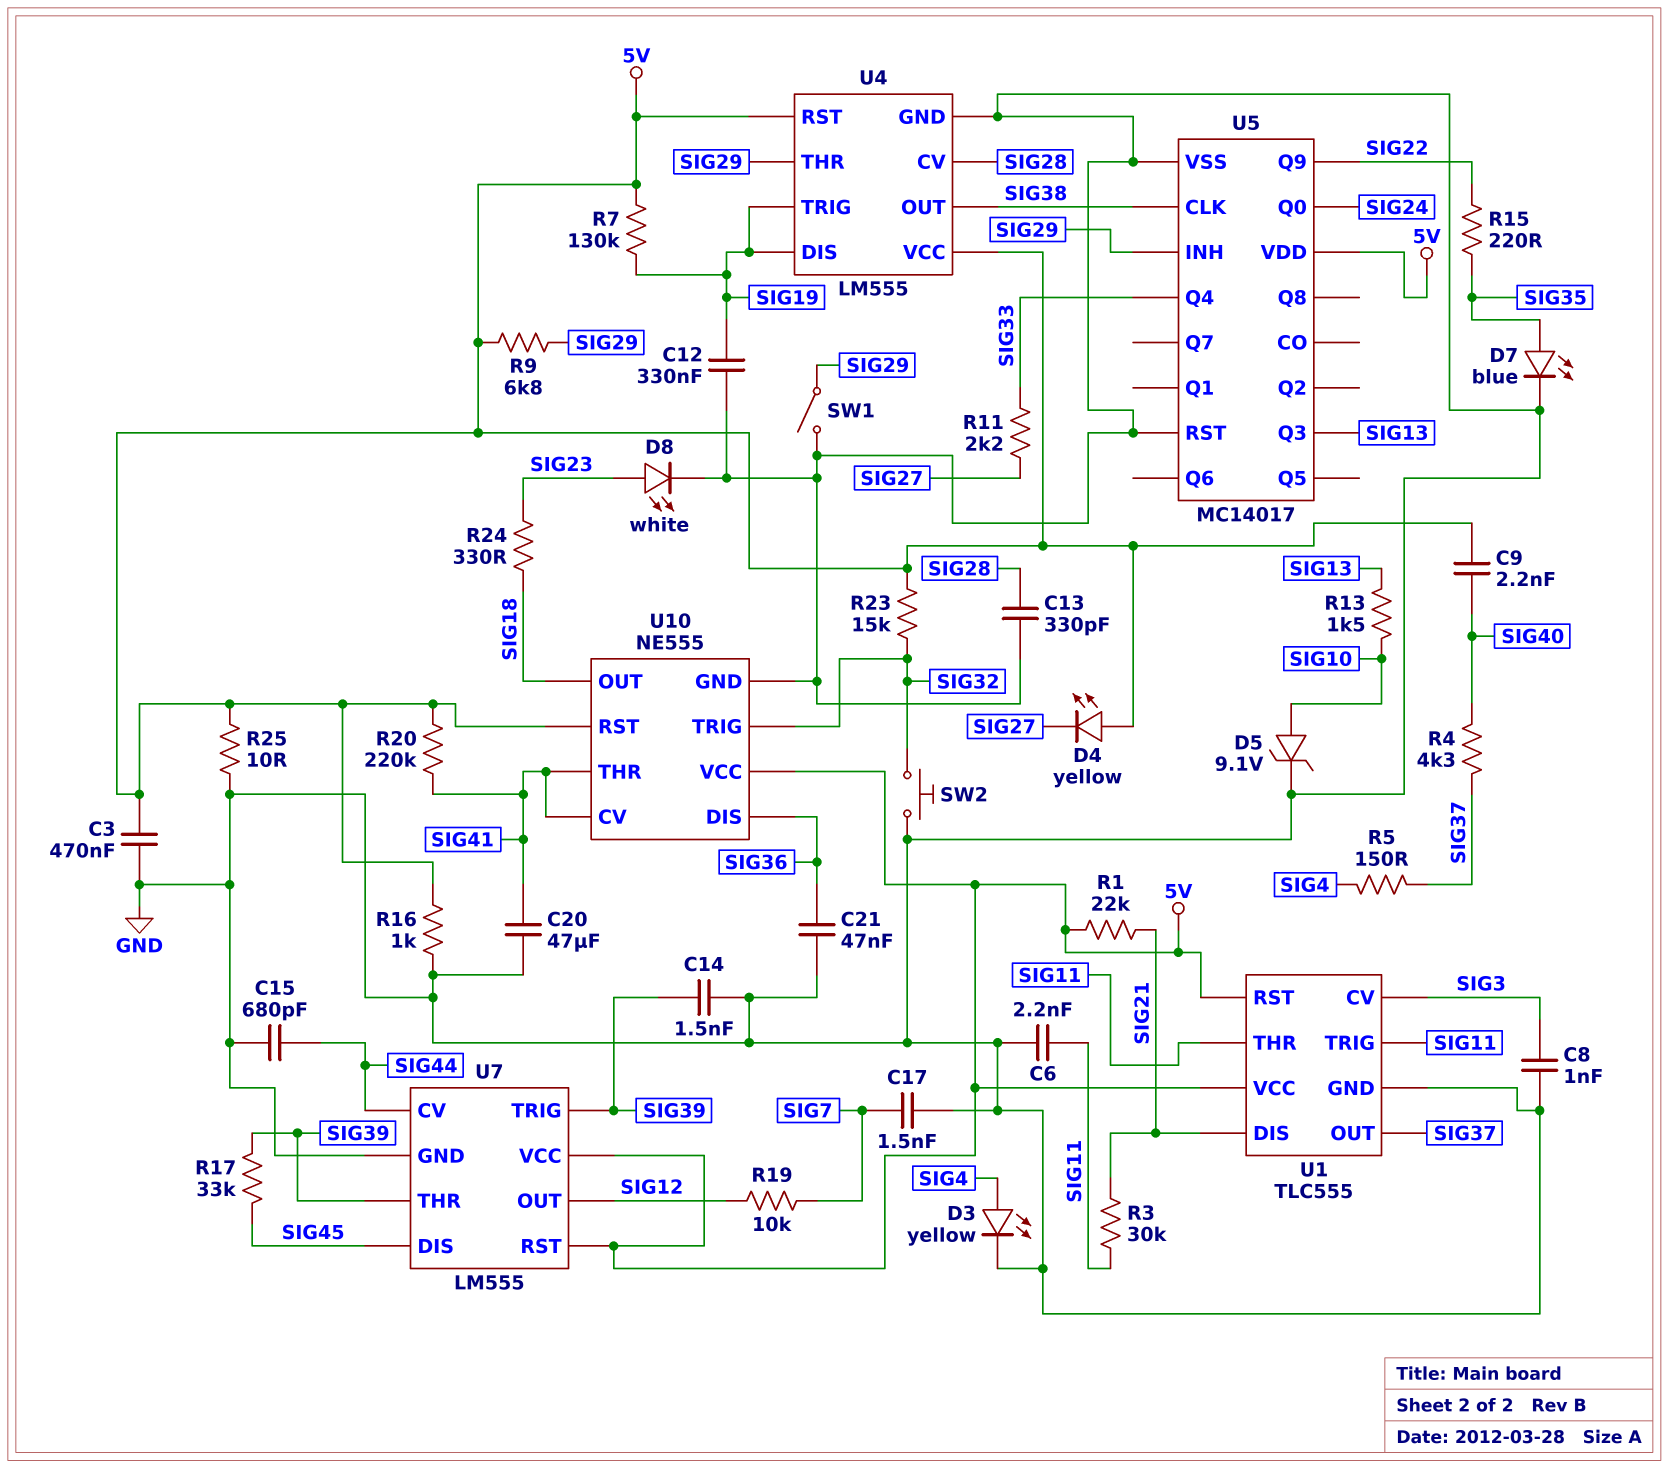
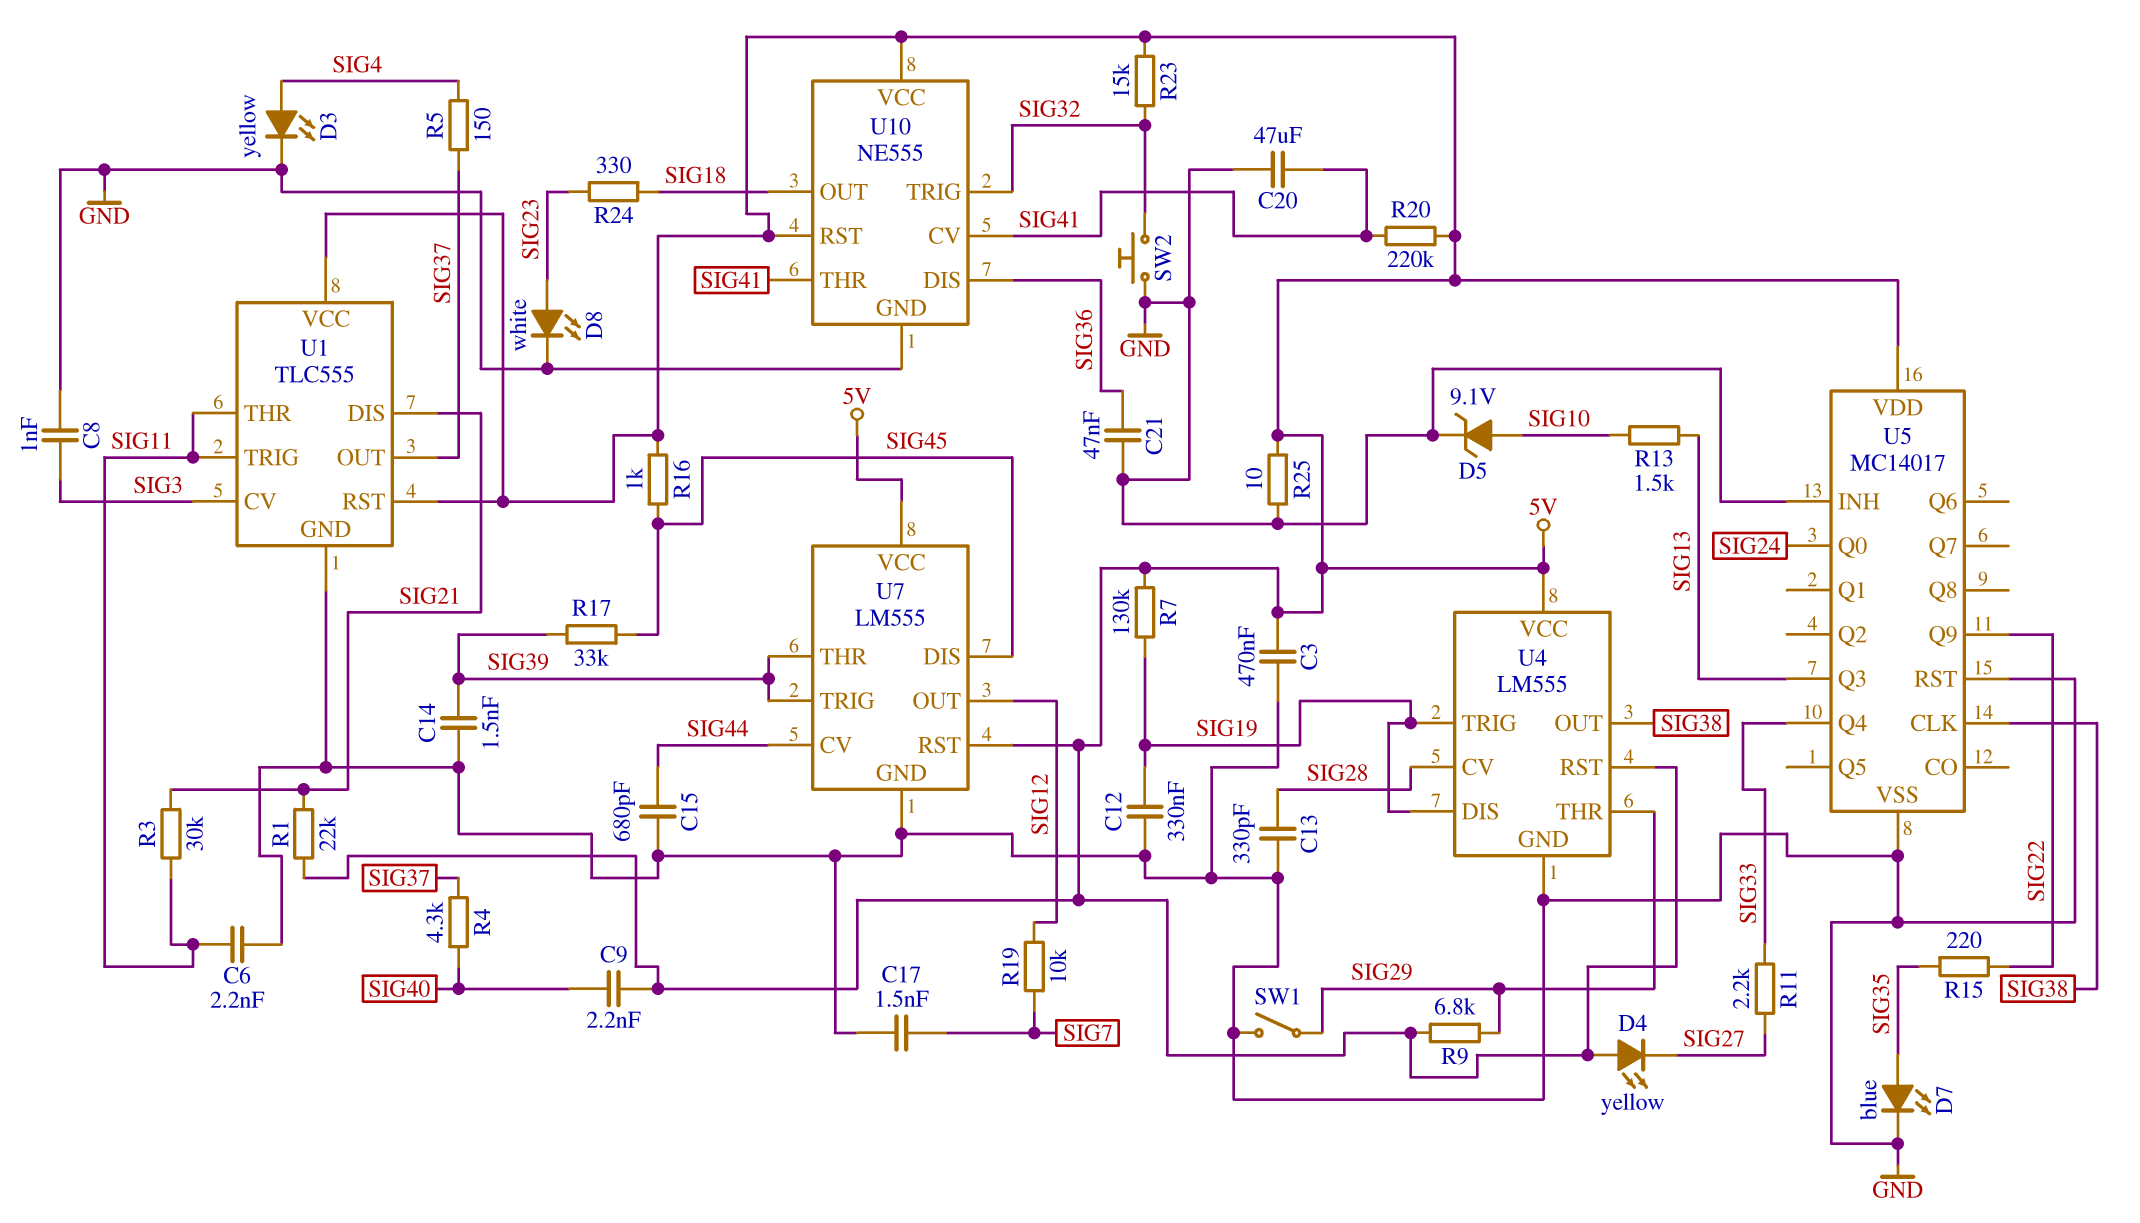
R16: 1k (5V, GND) -> 1k (5V, SIG45)
U5 pin INH: SIG29 -> GND

